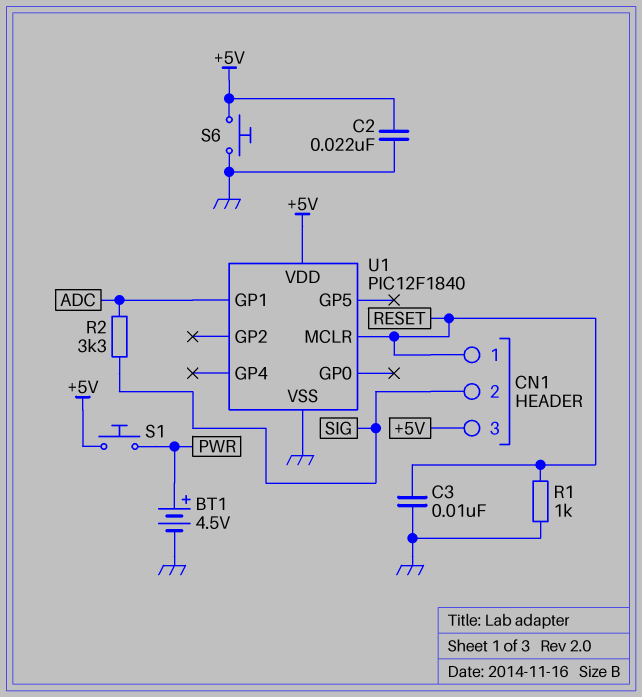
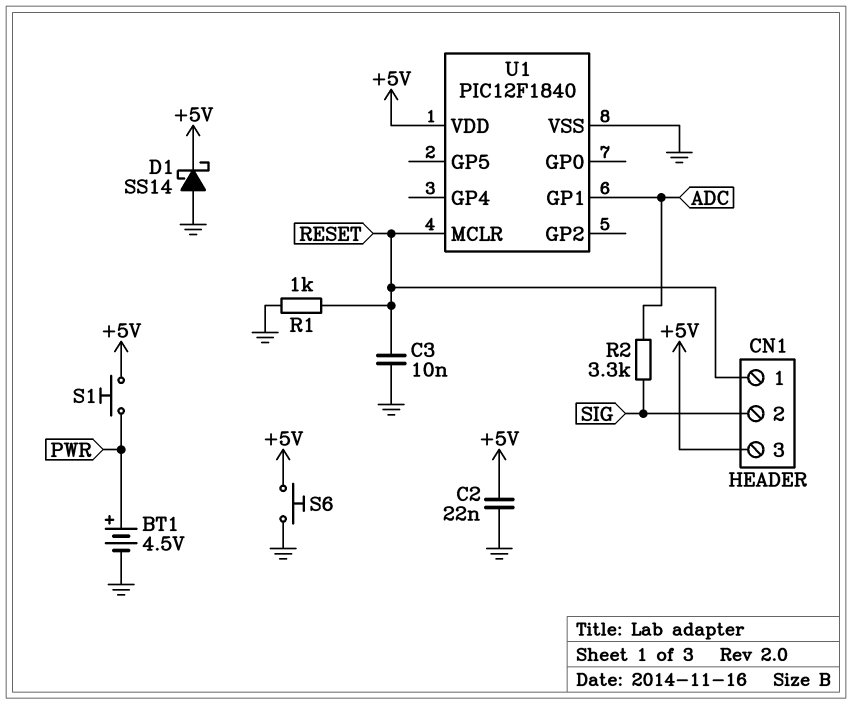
D1: none -> schottky SS14 (A GND, K +5V)

